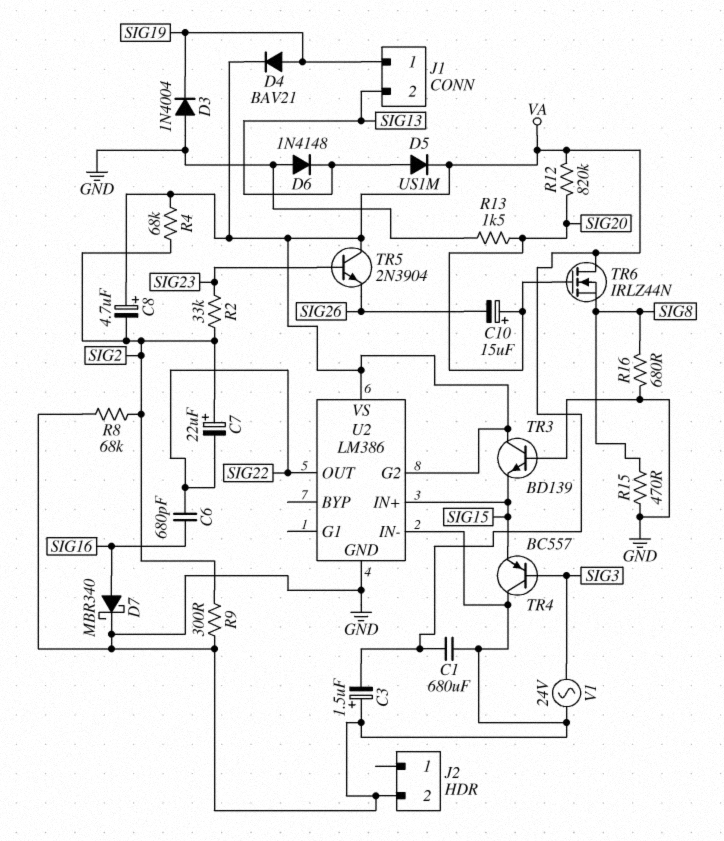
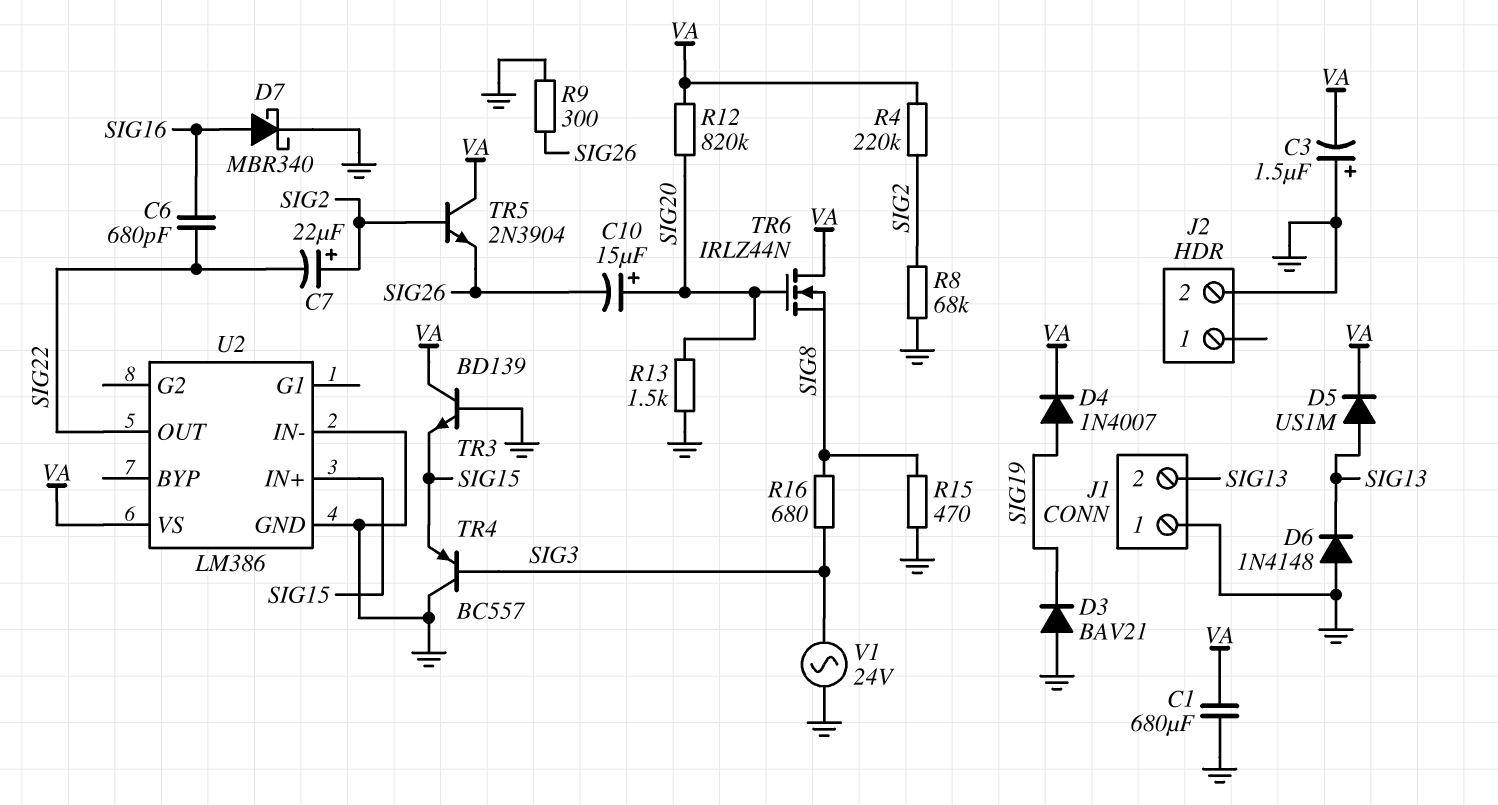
C8: 4.7uF (plus VA, minus SIG2) -> none
D3: diode 1N4004 (A GND, K SIG19) -> diode BAV21 (A GND, K SIG19)
D4: diode BAV21 (A SIG19, K VA) -> diode 1N4007 (A SIG19, K VA)
J1 pin 1: SIG19 -> GND
R2: 33k (SIG2, SIG23) -> none
R4: 68k (SIG2, VA) -> 220k (SIG2, VA)
R9: 300 (GND, SIG2) -> 300 (GND, SIG26)
R16: 680 (GND, SIG8) -> 680 (SIG3, SIG8)
TR5: NPN 2N3904 (B SIG23, C VA, E SIG26) -> NPN 2N3904 (B SIG2, C VA, E SIG26)
U2 pin G2: VA -> none

